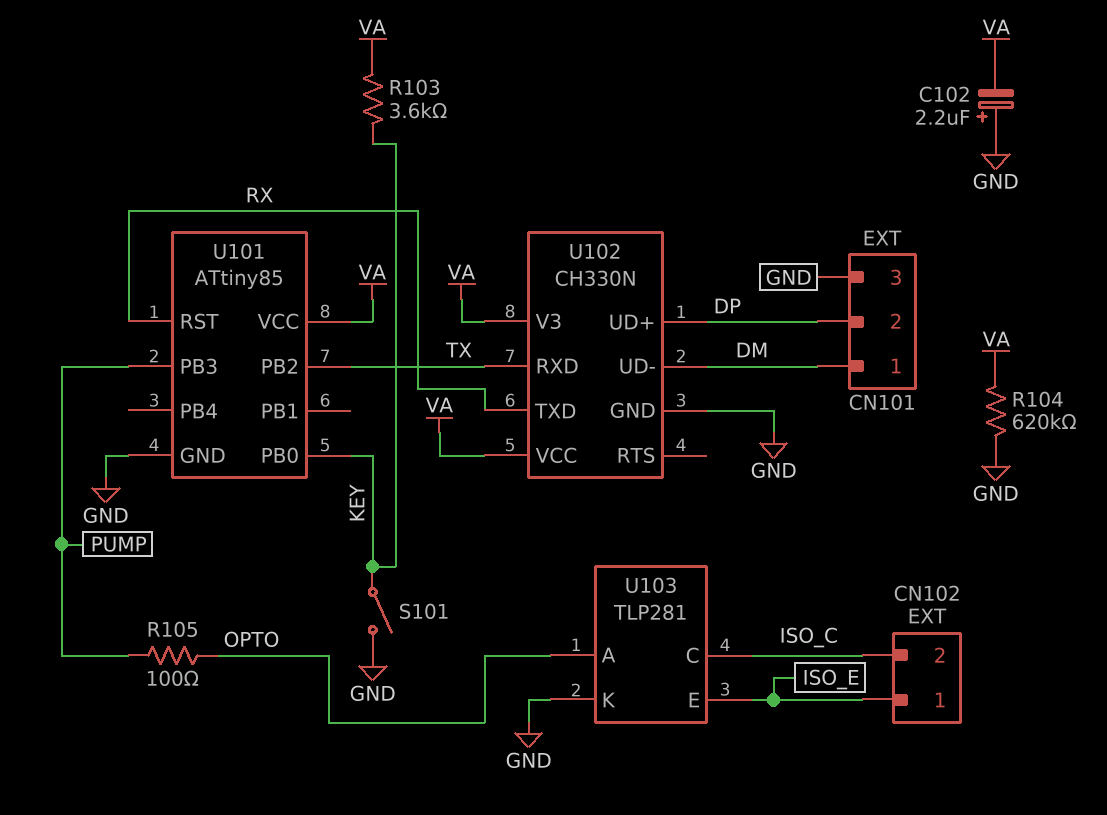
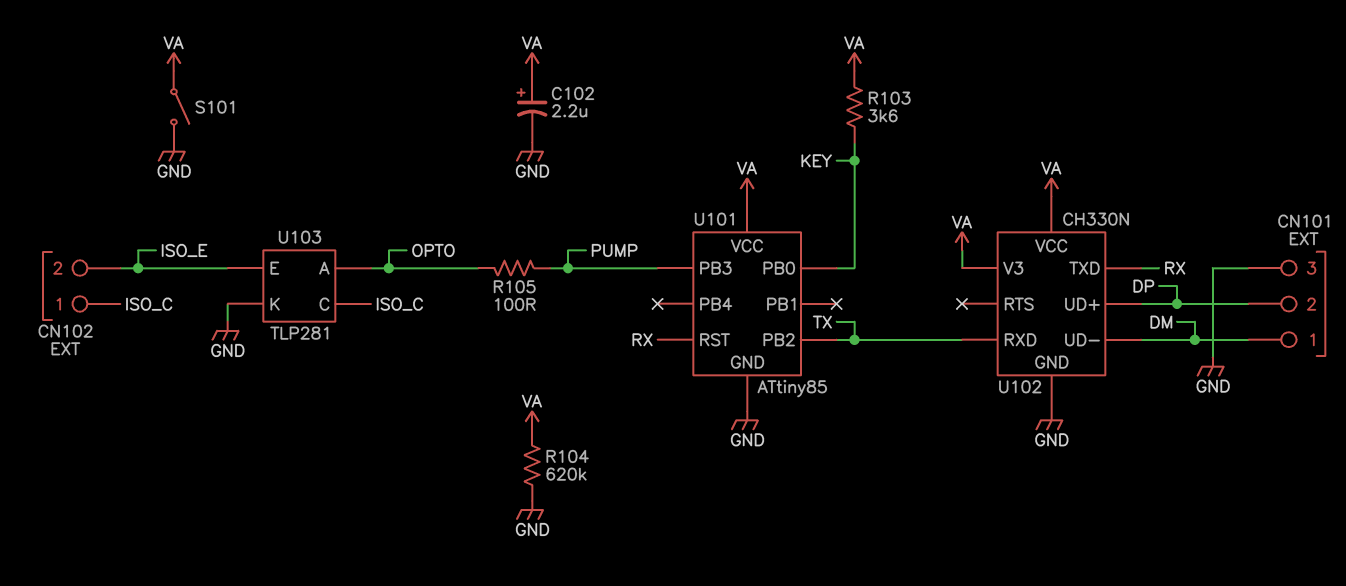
C102: 2.2uF (plus GND, minus VA) -> 2.2uF (plus VA, minus GND)
CN102 pin 1: ISO_E -> ISO_C
CN102 pin 2: ISO_C -> ISO_E
S101: switch (GND, KEY) -> switch (GND, VA)

